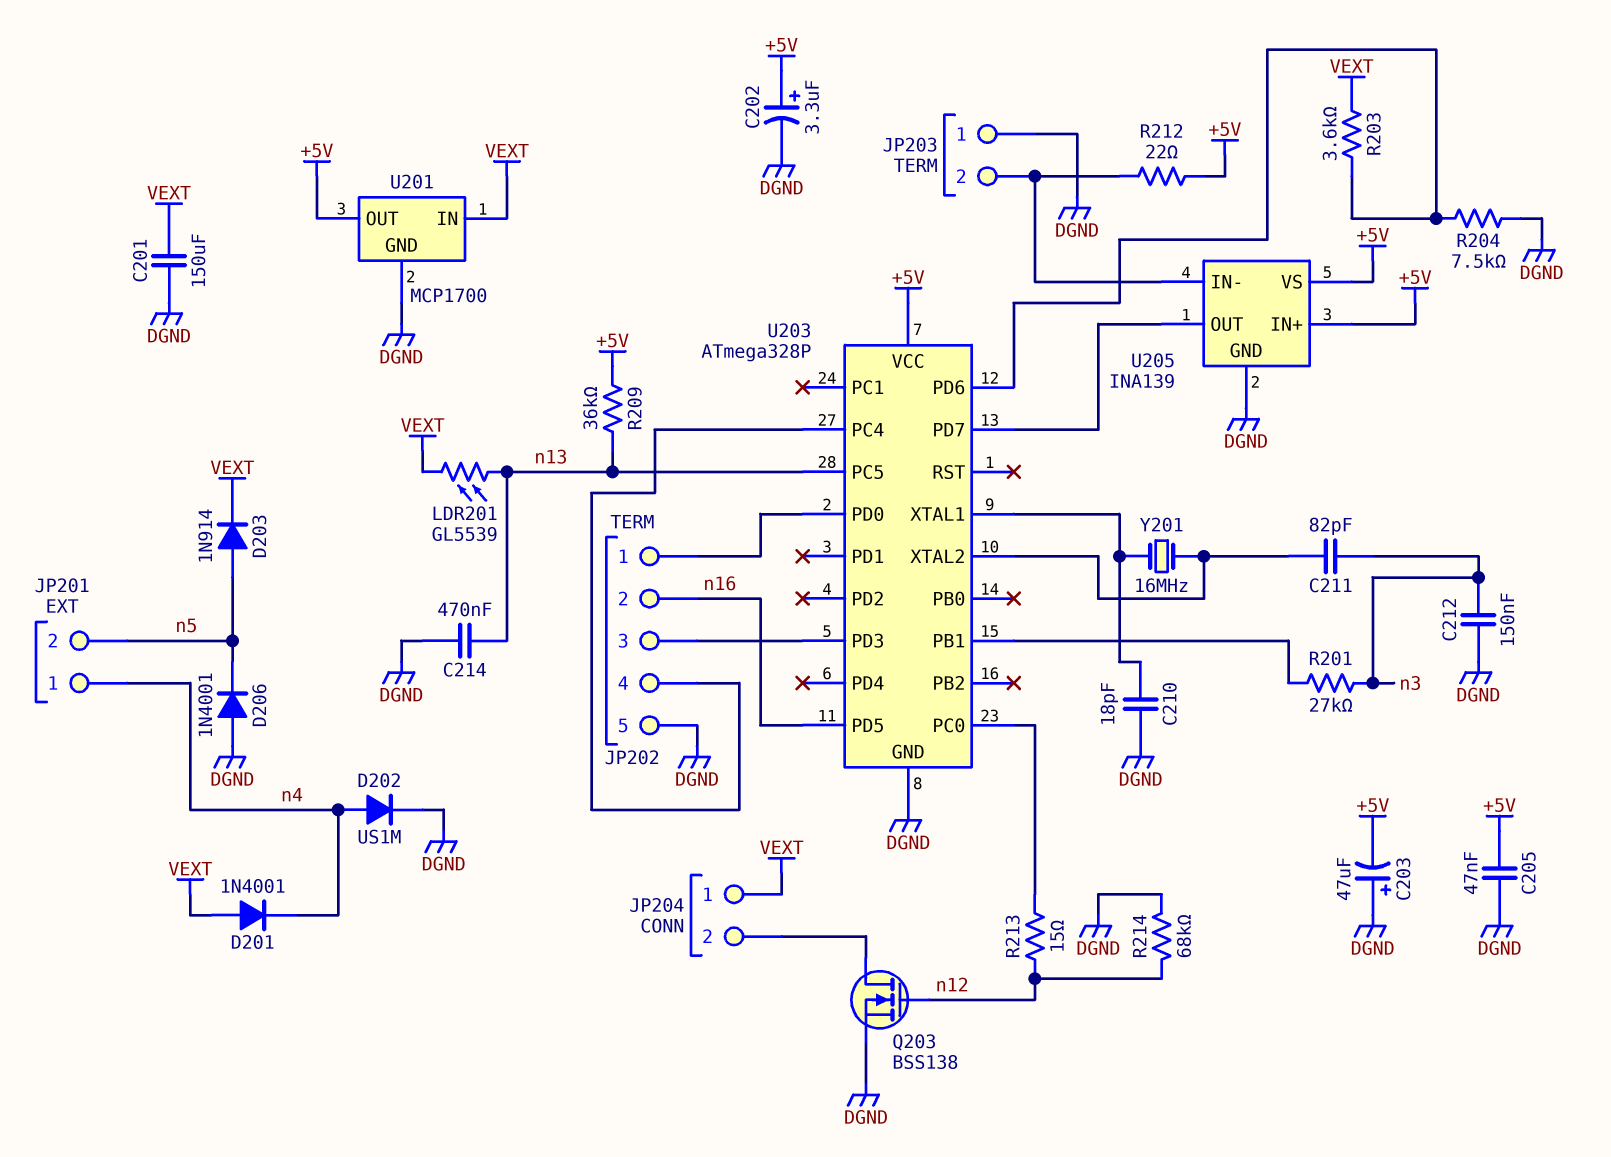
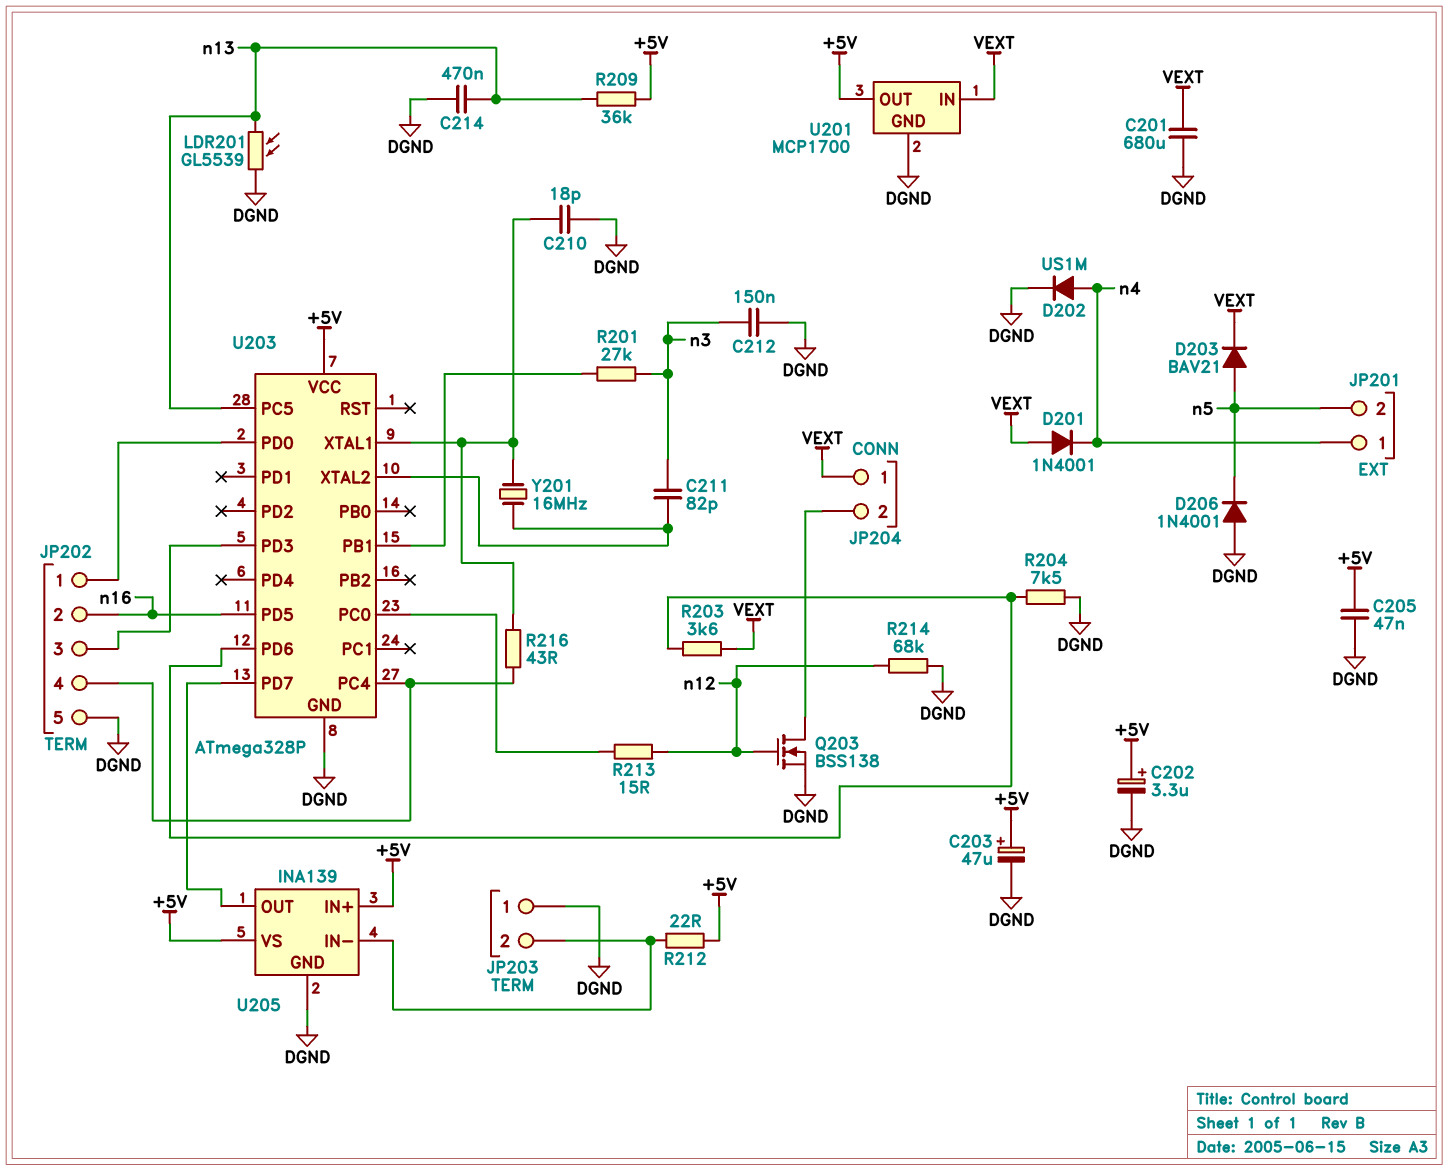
C201: 150uF (DGND, VEXT) -> 680uF (DGND, VEXT)
C203: 47uF (plus DGND, minus +5V) -> 47uF (plus +5V, minus DGND)
D203: diode 1N914 (A n5, K VEXT) -> diode BAV21 (A n5, K VEXT)
LDR201: GL5539 (VEXT, n13) -> GL5539 (DGND, n13)
R216: none -> 43 (JP202/4, U203/XTAL1)

